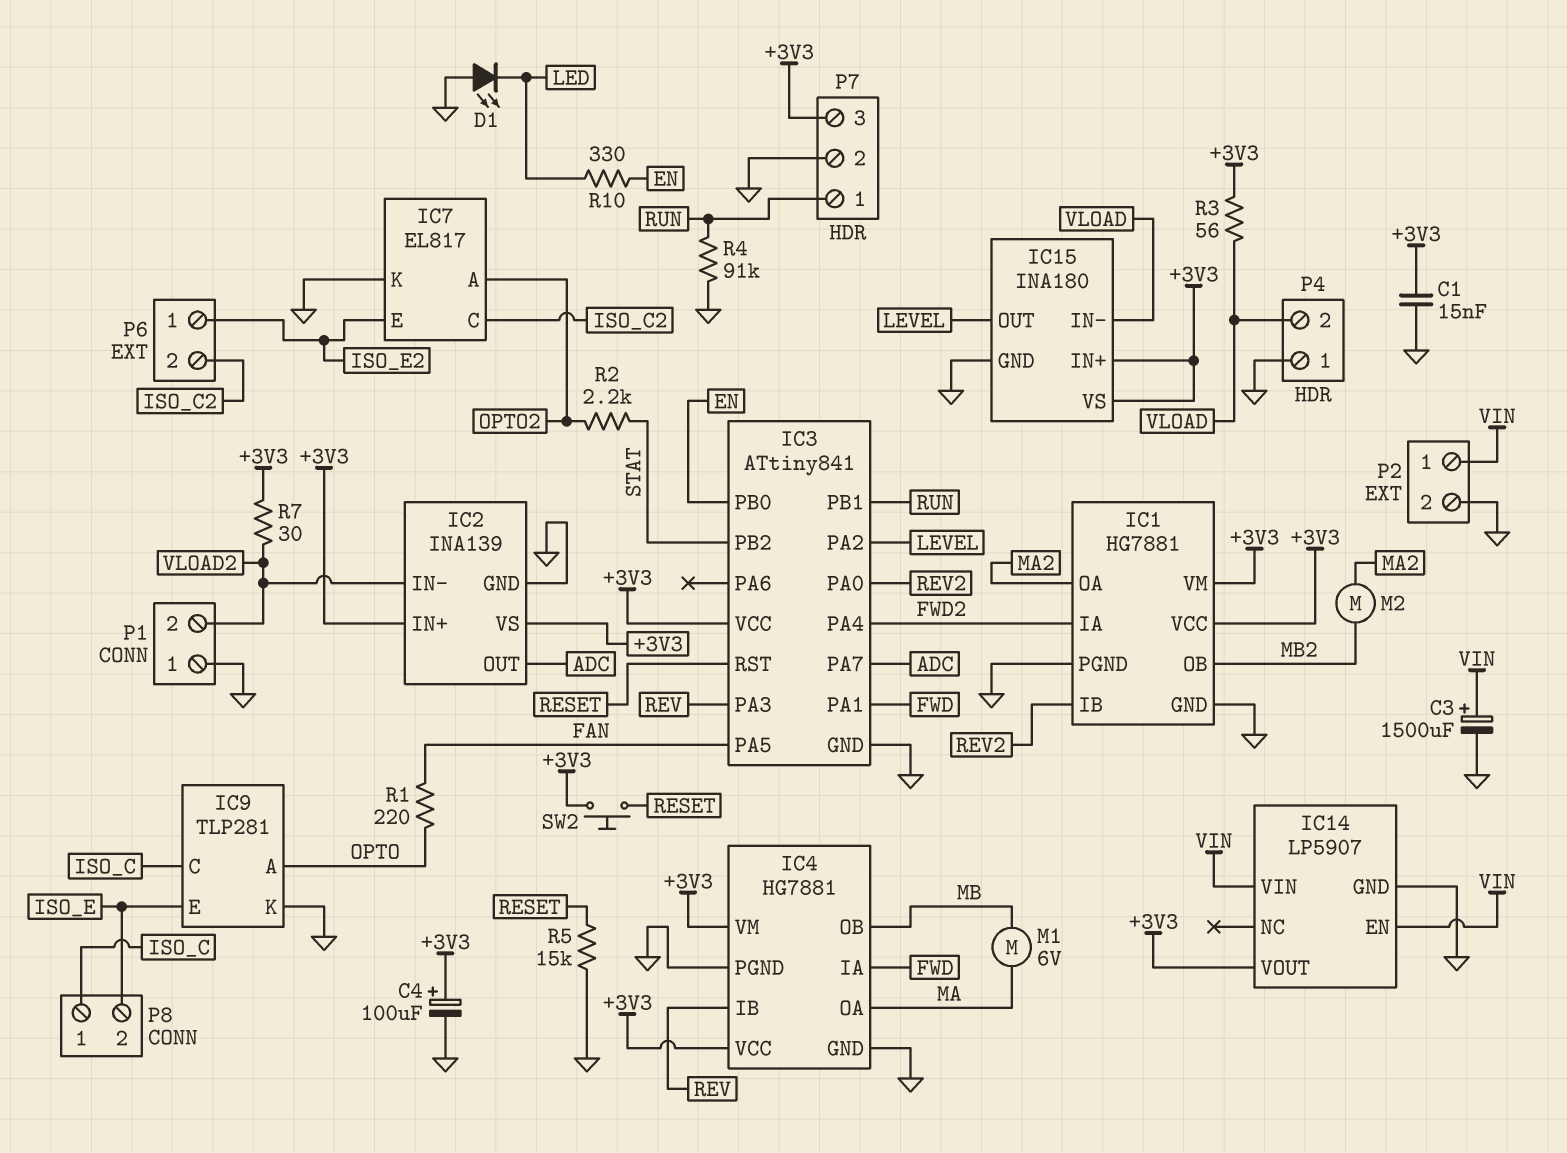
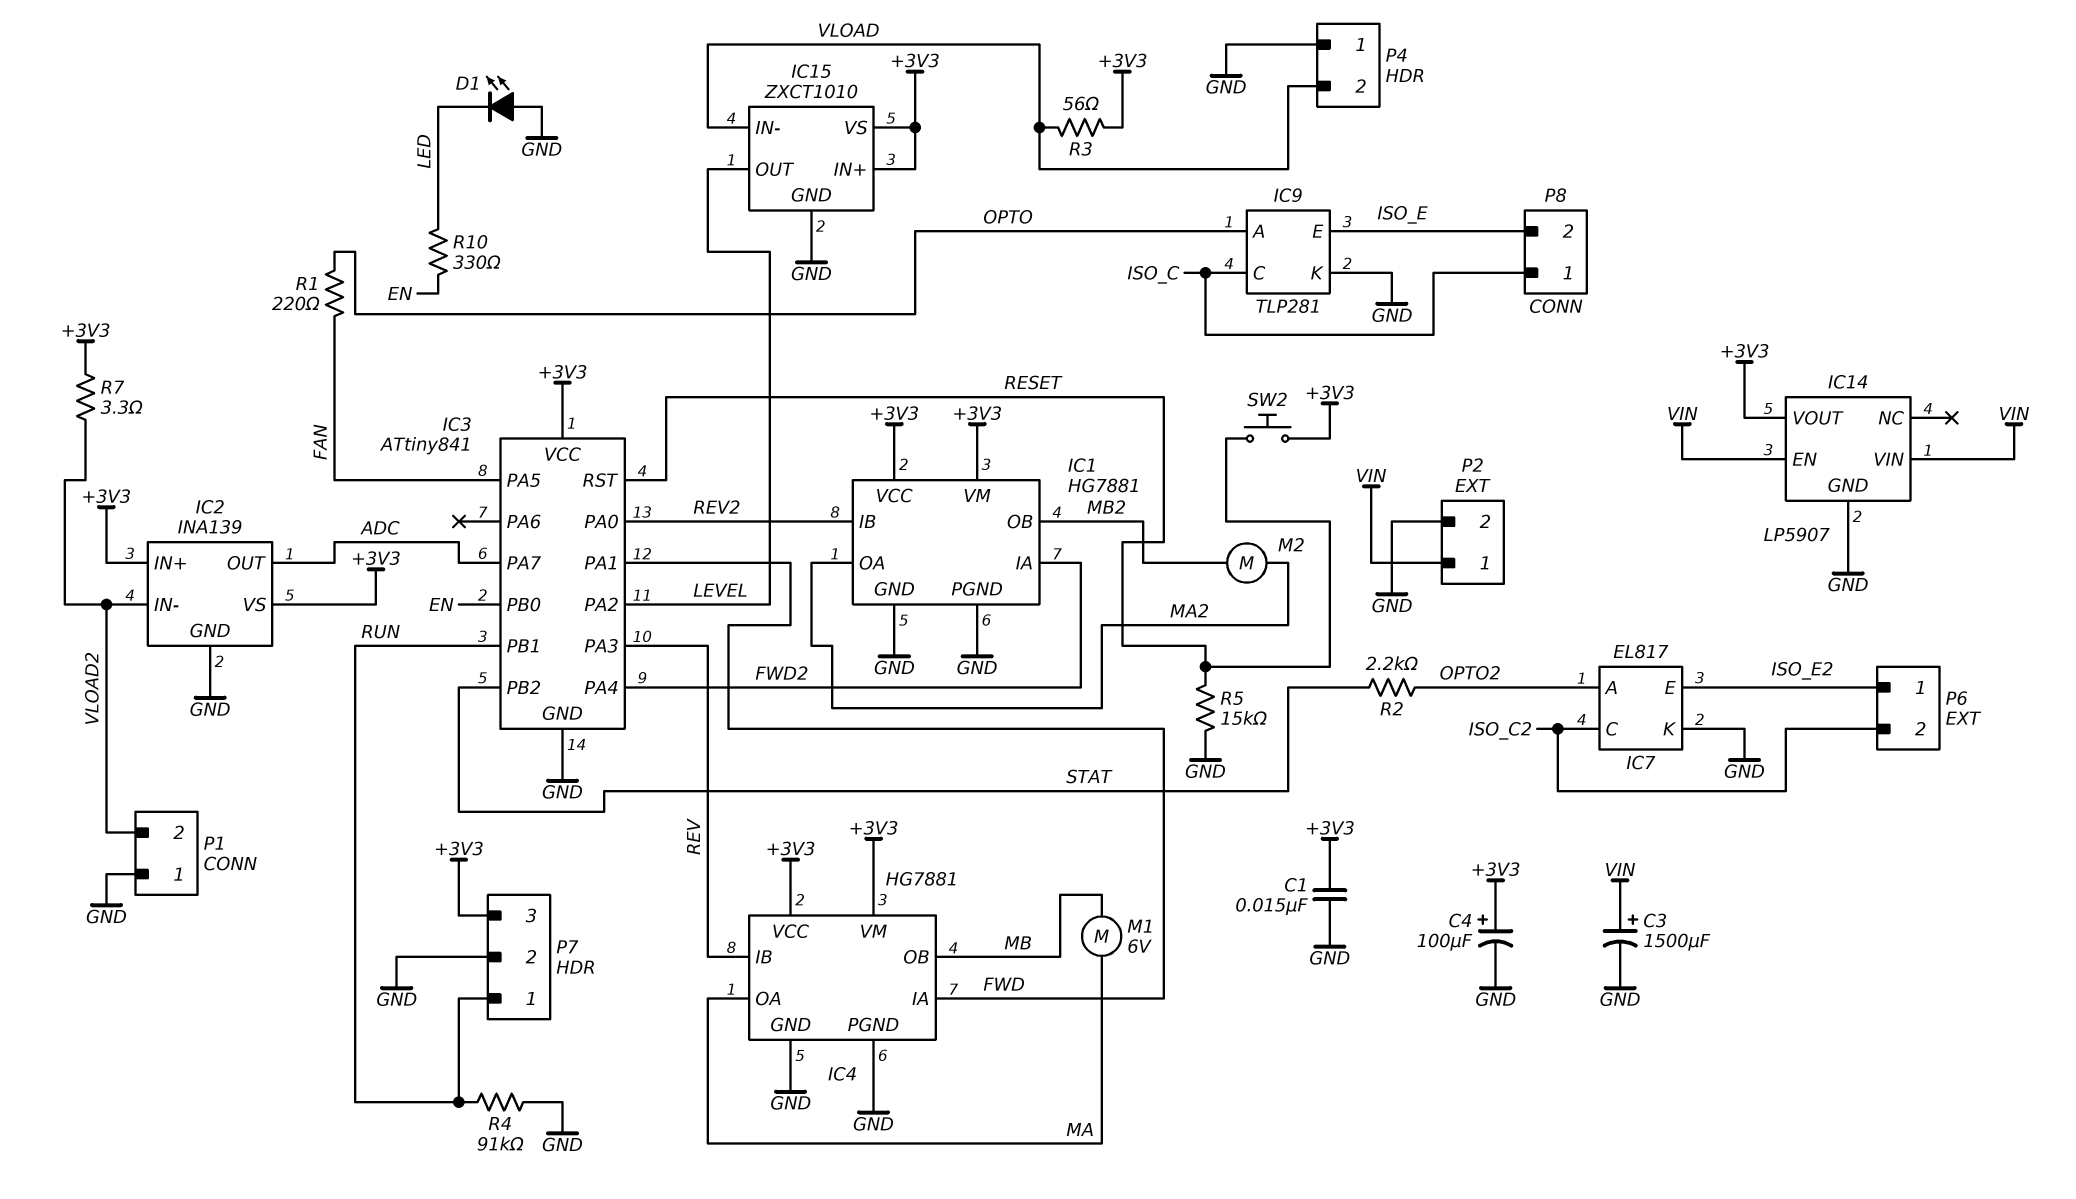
IC15: INA180 -> ZXCT1010
R7: 30 (+3V3, VLOAD2) -> 3.3 (+3V3, VLOAD2)

